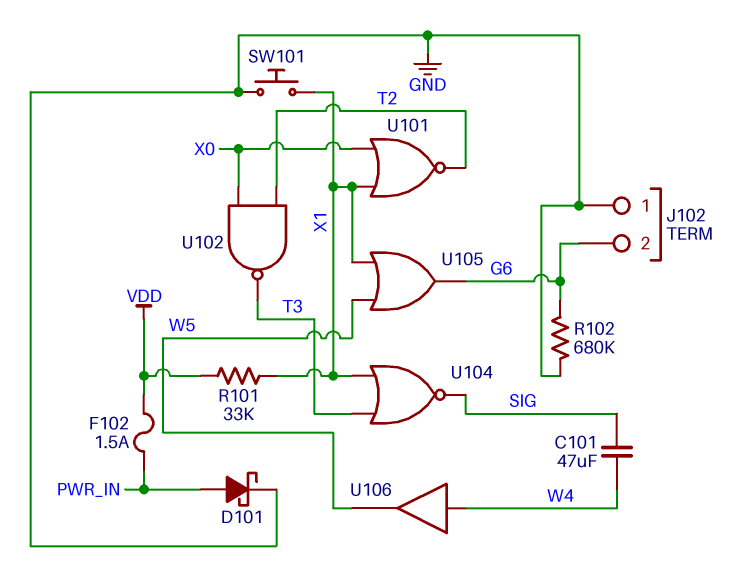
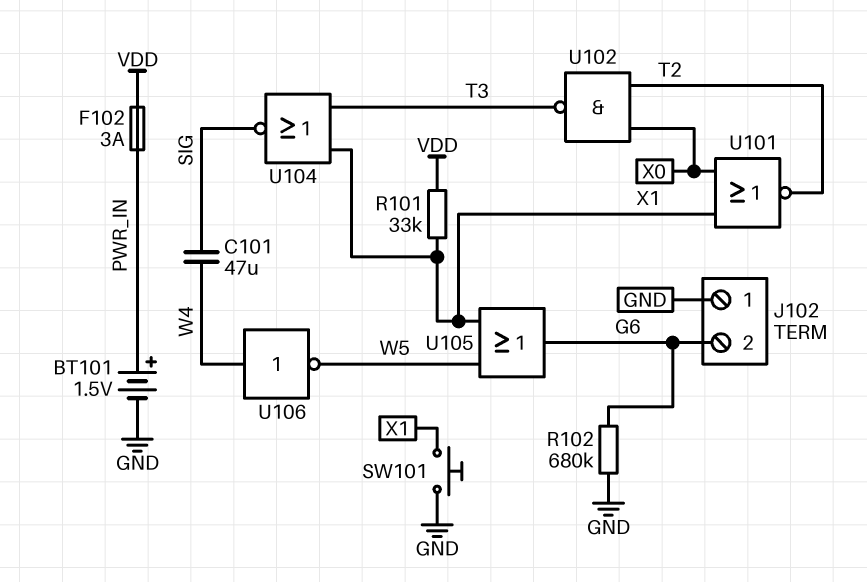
BT101: none -> 1.5V (plus PWR_IN, minus GND)
D101: schottky (A PWR_IN, K GND) -> none
F102: 1.5A (PWR_IN, VDD) -> 3A (PWR_IN, VDD)
U106: buffer (in W4, out W5) -> NOT (in W4, out W5)

